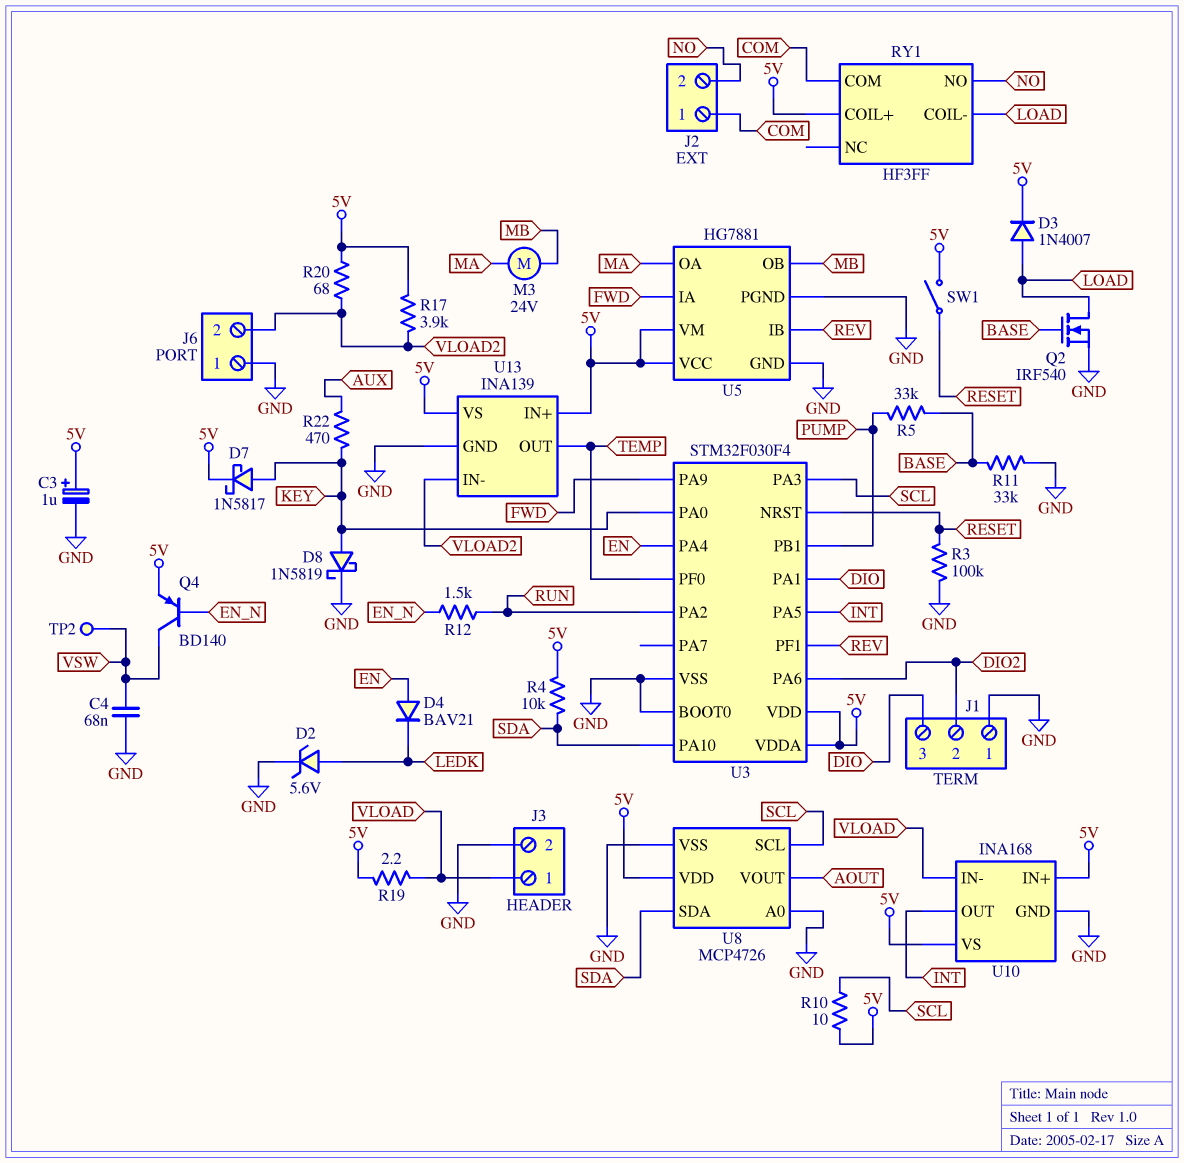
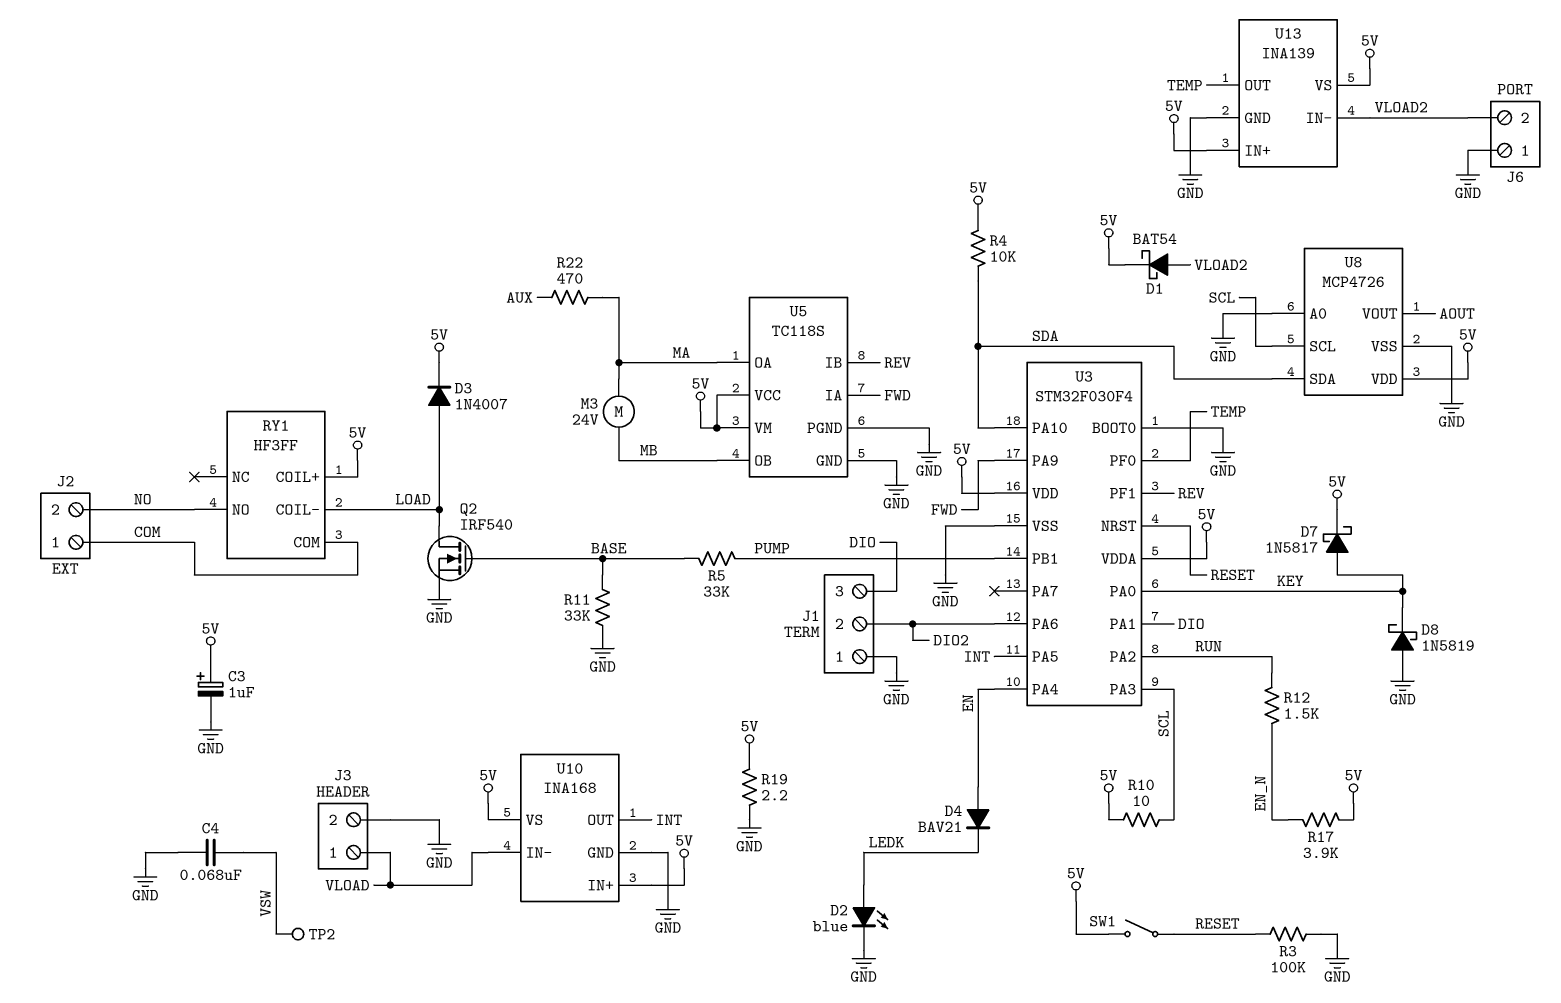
D1: none -> schottky BAT54 (A VLOAD2, K 5V)
D2: zener 5.6V (A LEDK, K GND) -> LED blue (A LEDK, K GND)
D8: schottky 1N5819 (A KEY, K GND) -> schottky 1N5819 (A GND, K KEY)
Q4: PNP BD140 (B EN_N, C VSW, E 5V) -> none
R17: 3.9k (5V, VLOAD2) -> 3.9k (5V, EN_N)
R19: 2.2 (5V, VLOAD) -> 2.2 (5V, GND)
R20: 68 (5V, VLOAD2) -> none
R22: 470 (AUX, KEY) -> 470 (AUX, MA)
U5: HG7881 -> TC118S

